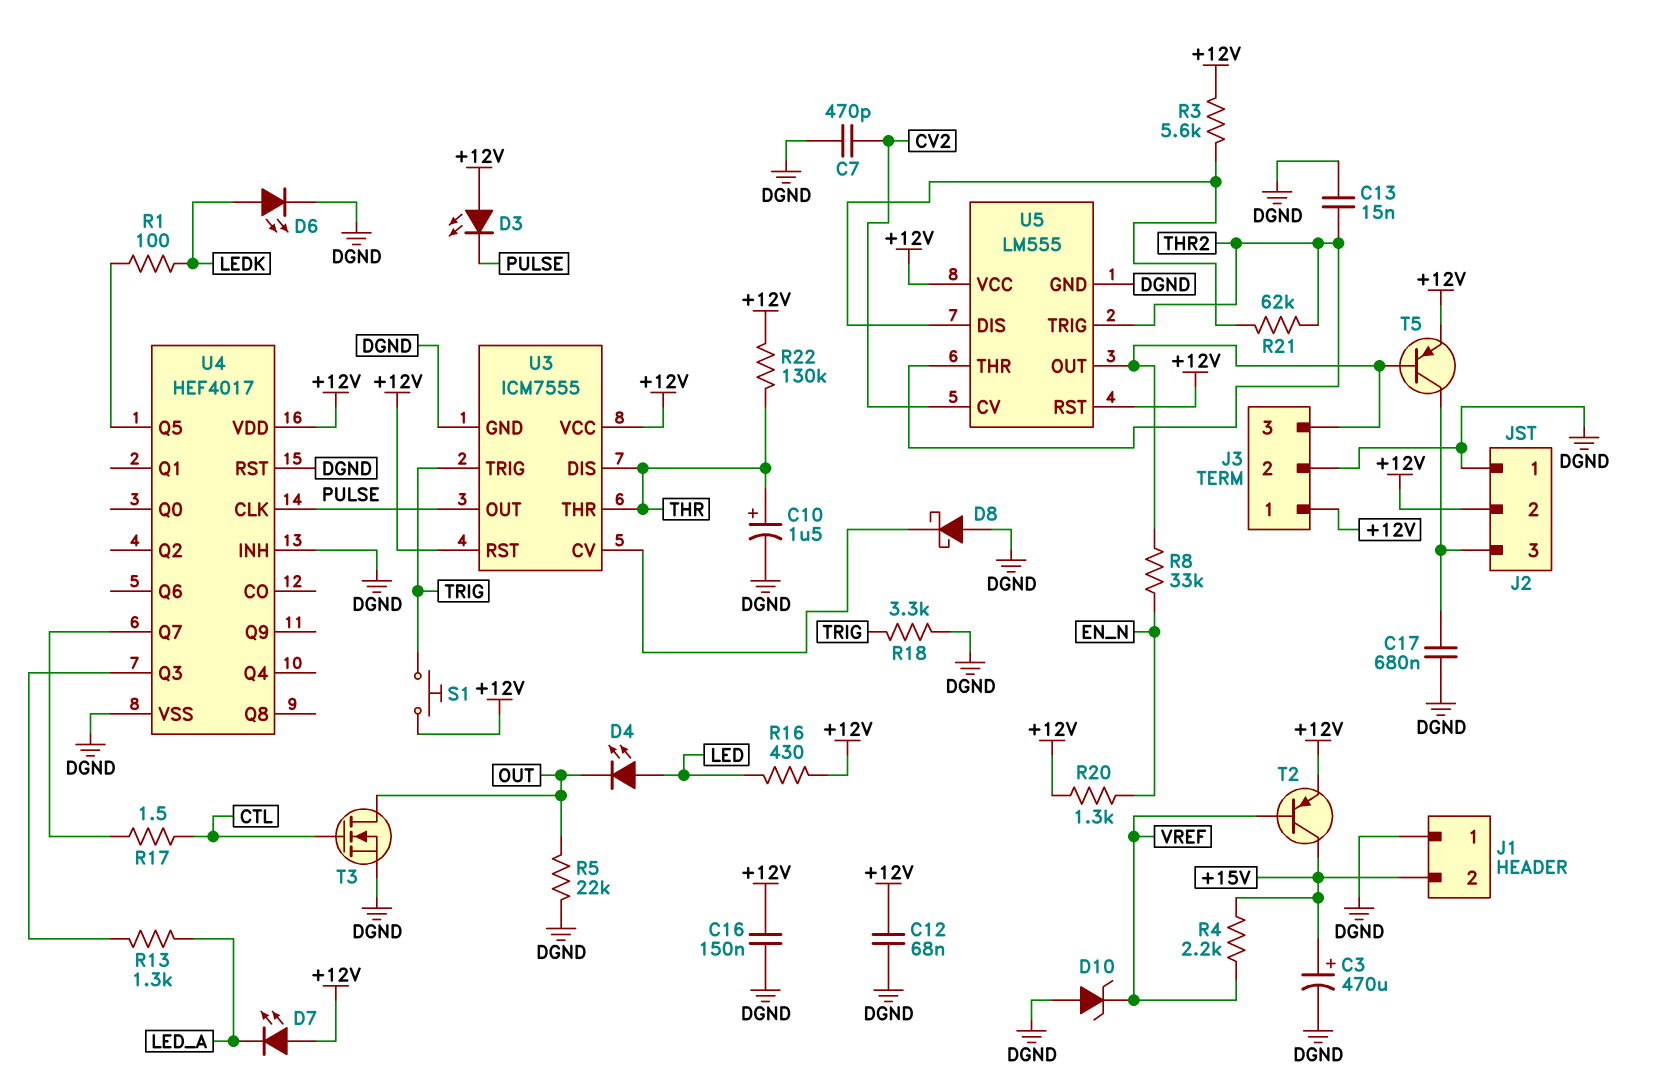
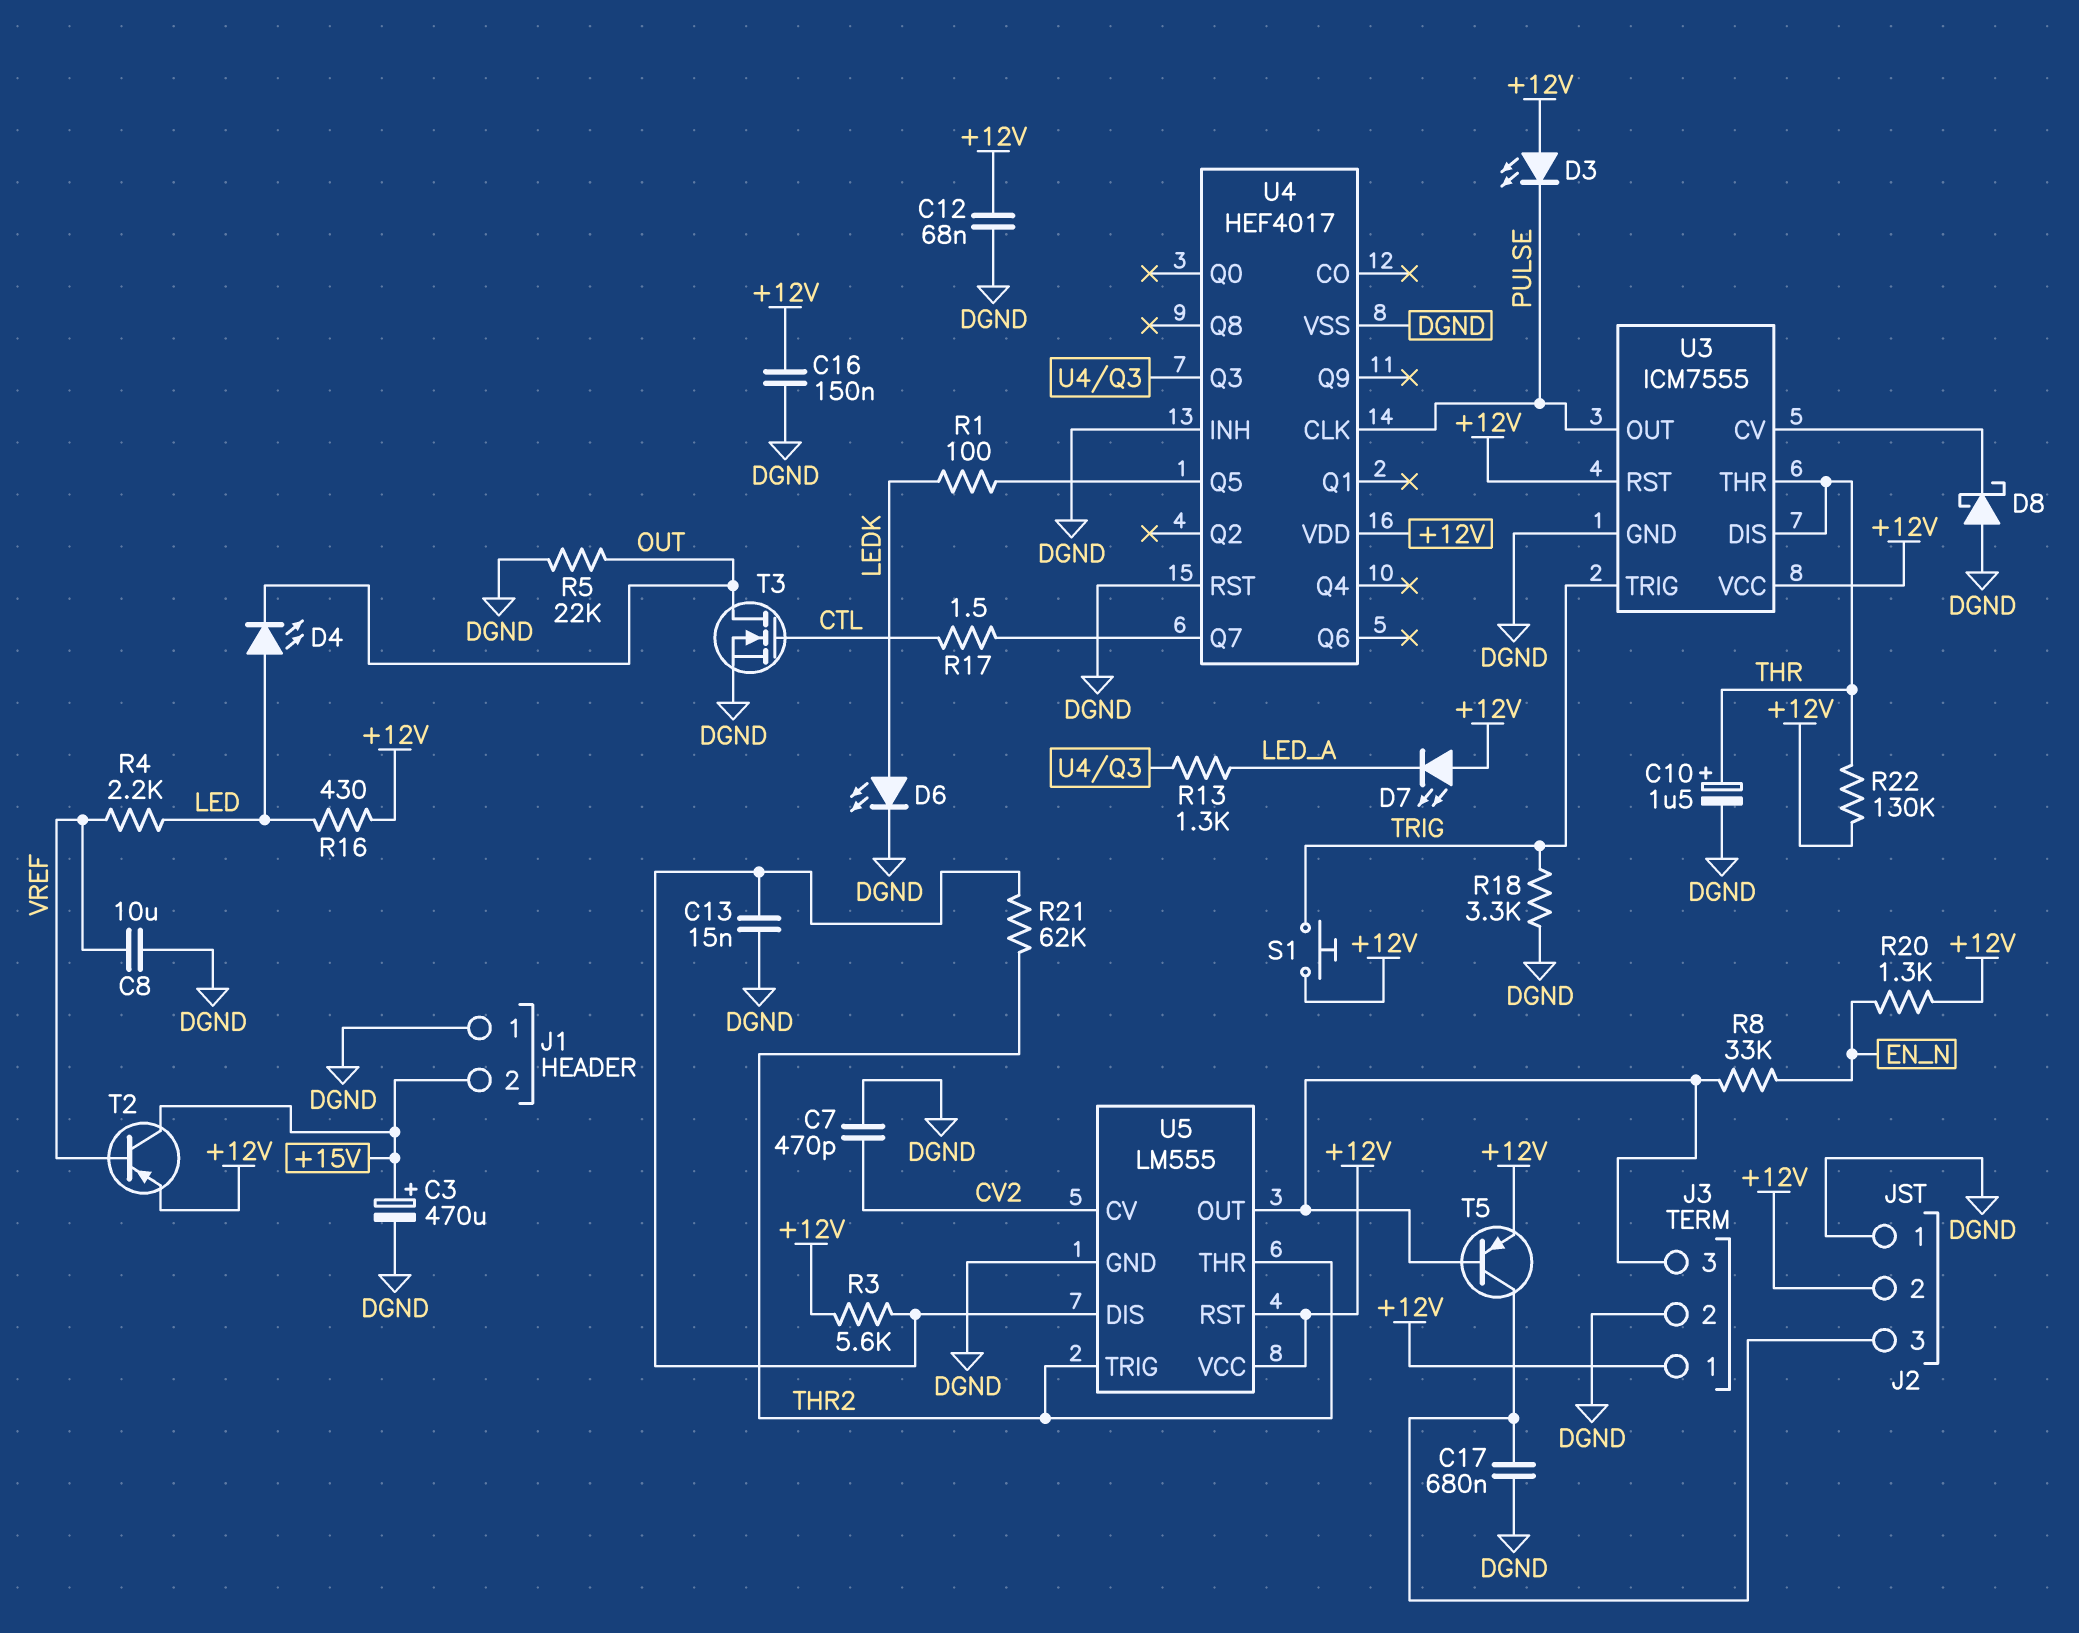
C8: none -> 10uF (DGND, VREF)
C13: 15nF (DGND, THR2) -> 15nF (DGND, U5/DIS)
D10: zener (A DGND, K VREF) -> none
R4: 2.2k (+15V, VREF) -> 2.2k (LED, VREF)

